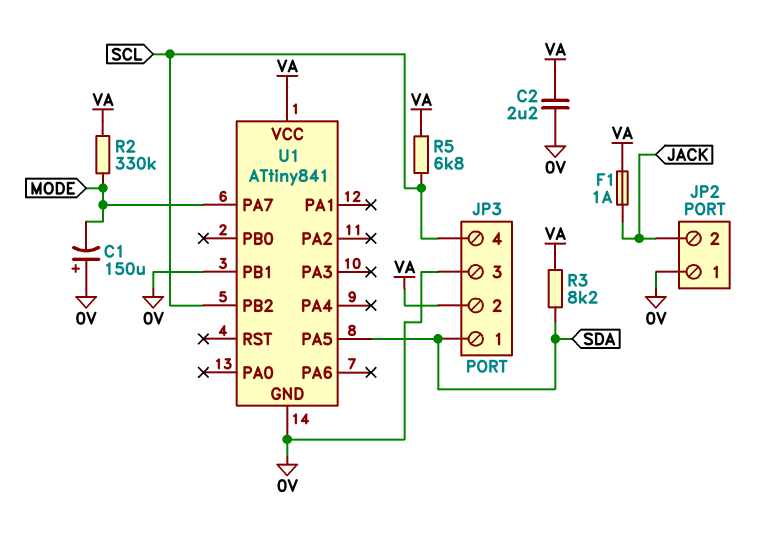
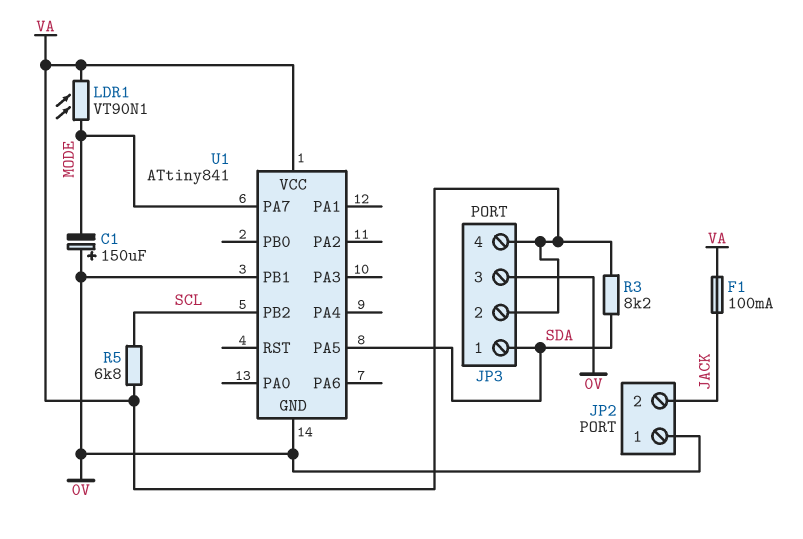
C2: 2.2uF (0V, VA) -> none
F1: 1A (JACK, VA) -> 100mA (JACK, VA)
JP3 pin 4: SCL -> VA
LDR1: none -> VT90N1 (MODE, VA)
R2: 330k (MODE, VA) -> none

